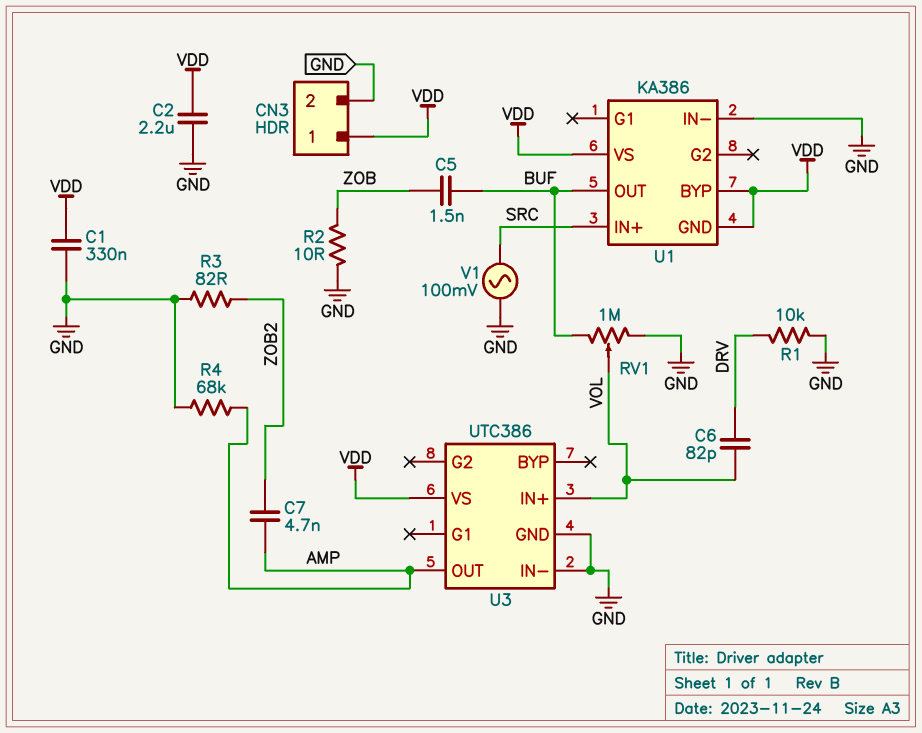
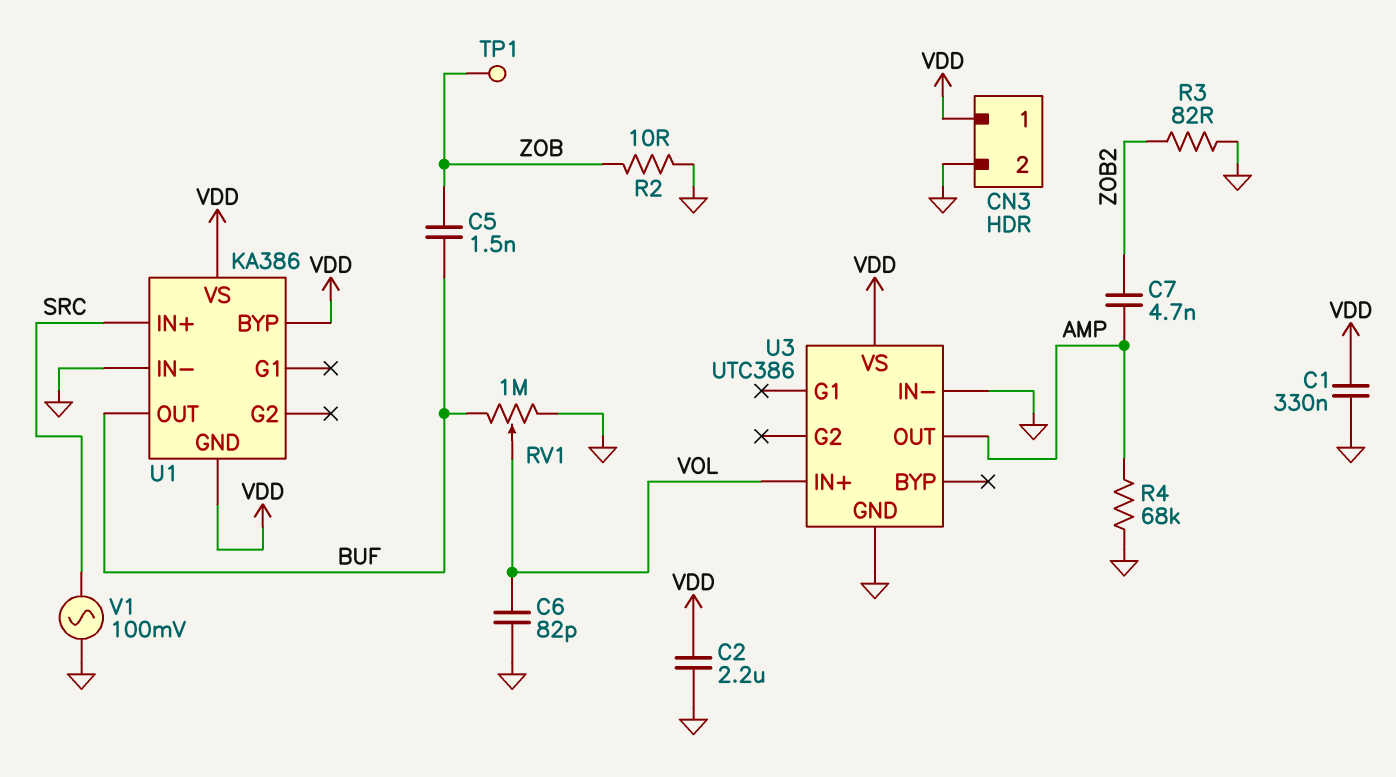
C6: 82pF (DRV, VOL) -> 82pF (GND, VOL)
R1: 10k (DRV, GND) -> none
TP1: none -> test point (ZOB)

